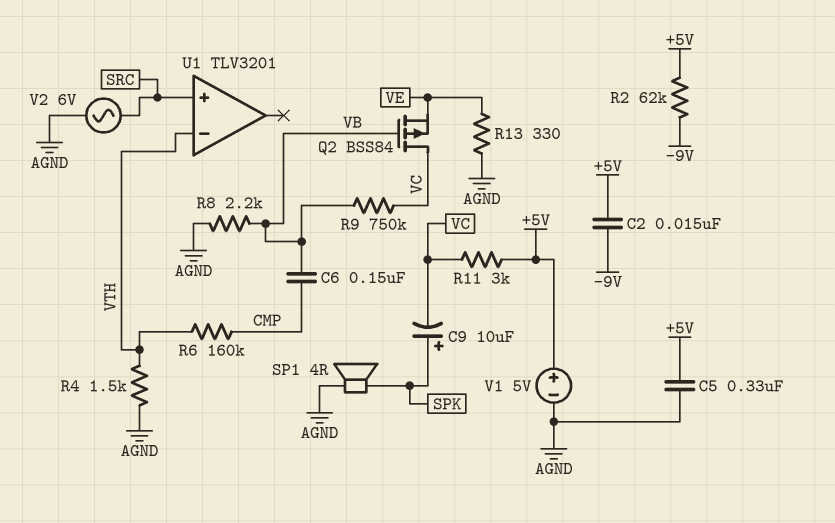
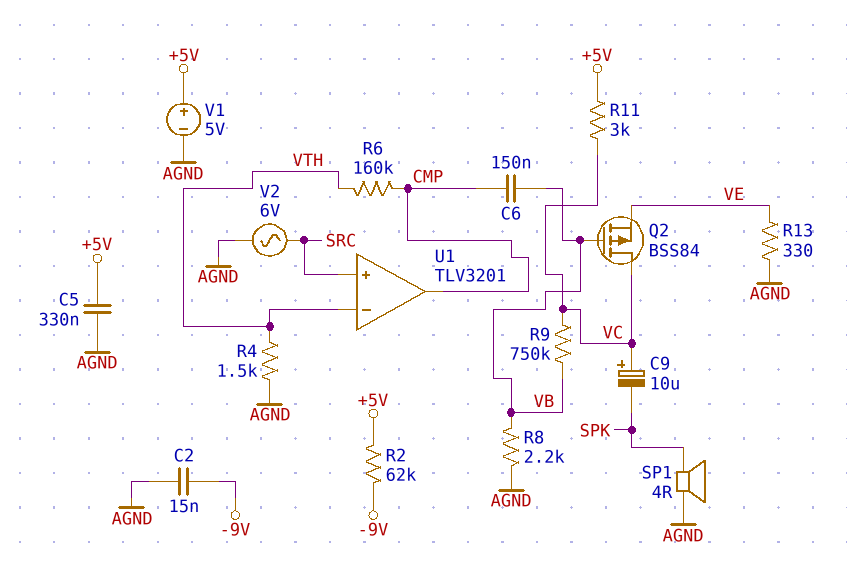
C2: 15nF (+5V, -9V) -> 15nF (-9V, AGND)
C9: 10uF (plus SPK, minus VC) -> 10uF (plus VC, minus SPK)
U1 pin out: none -> CMP

